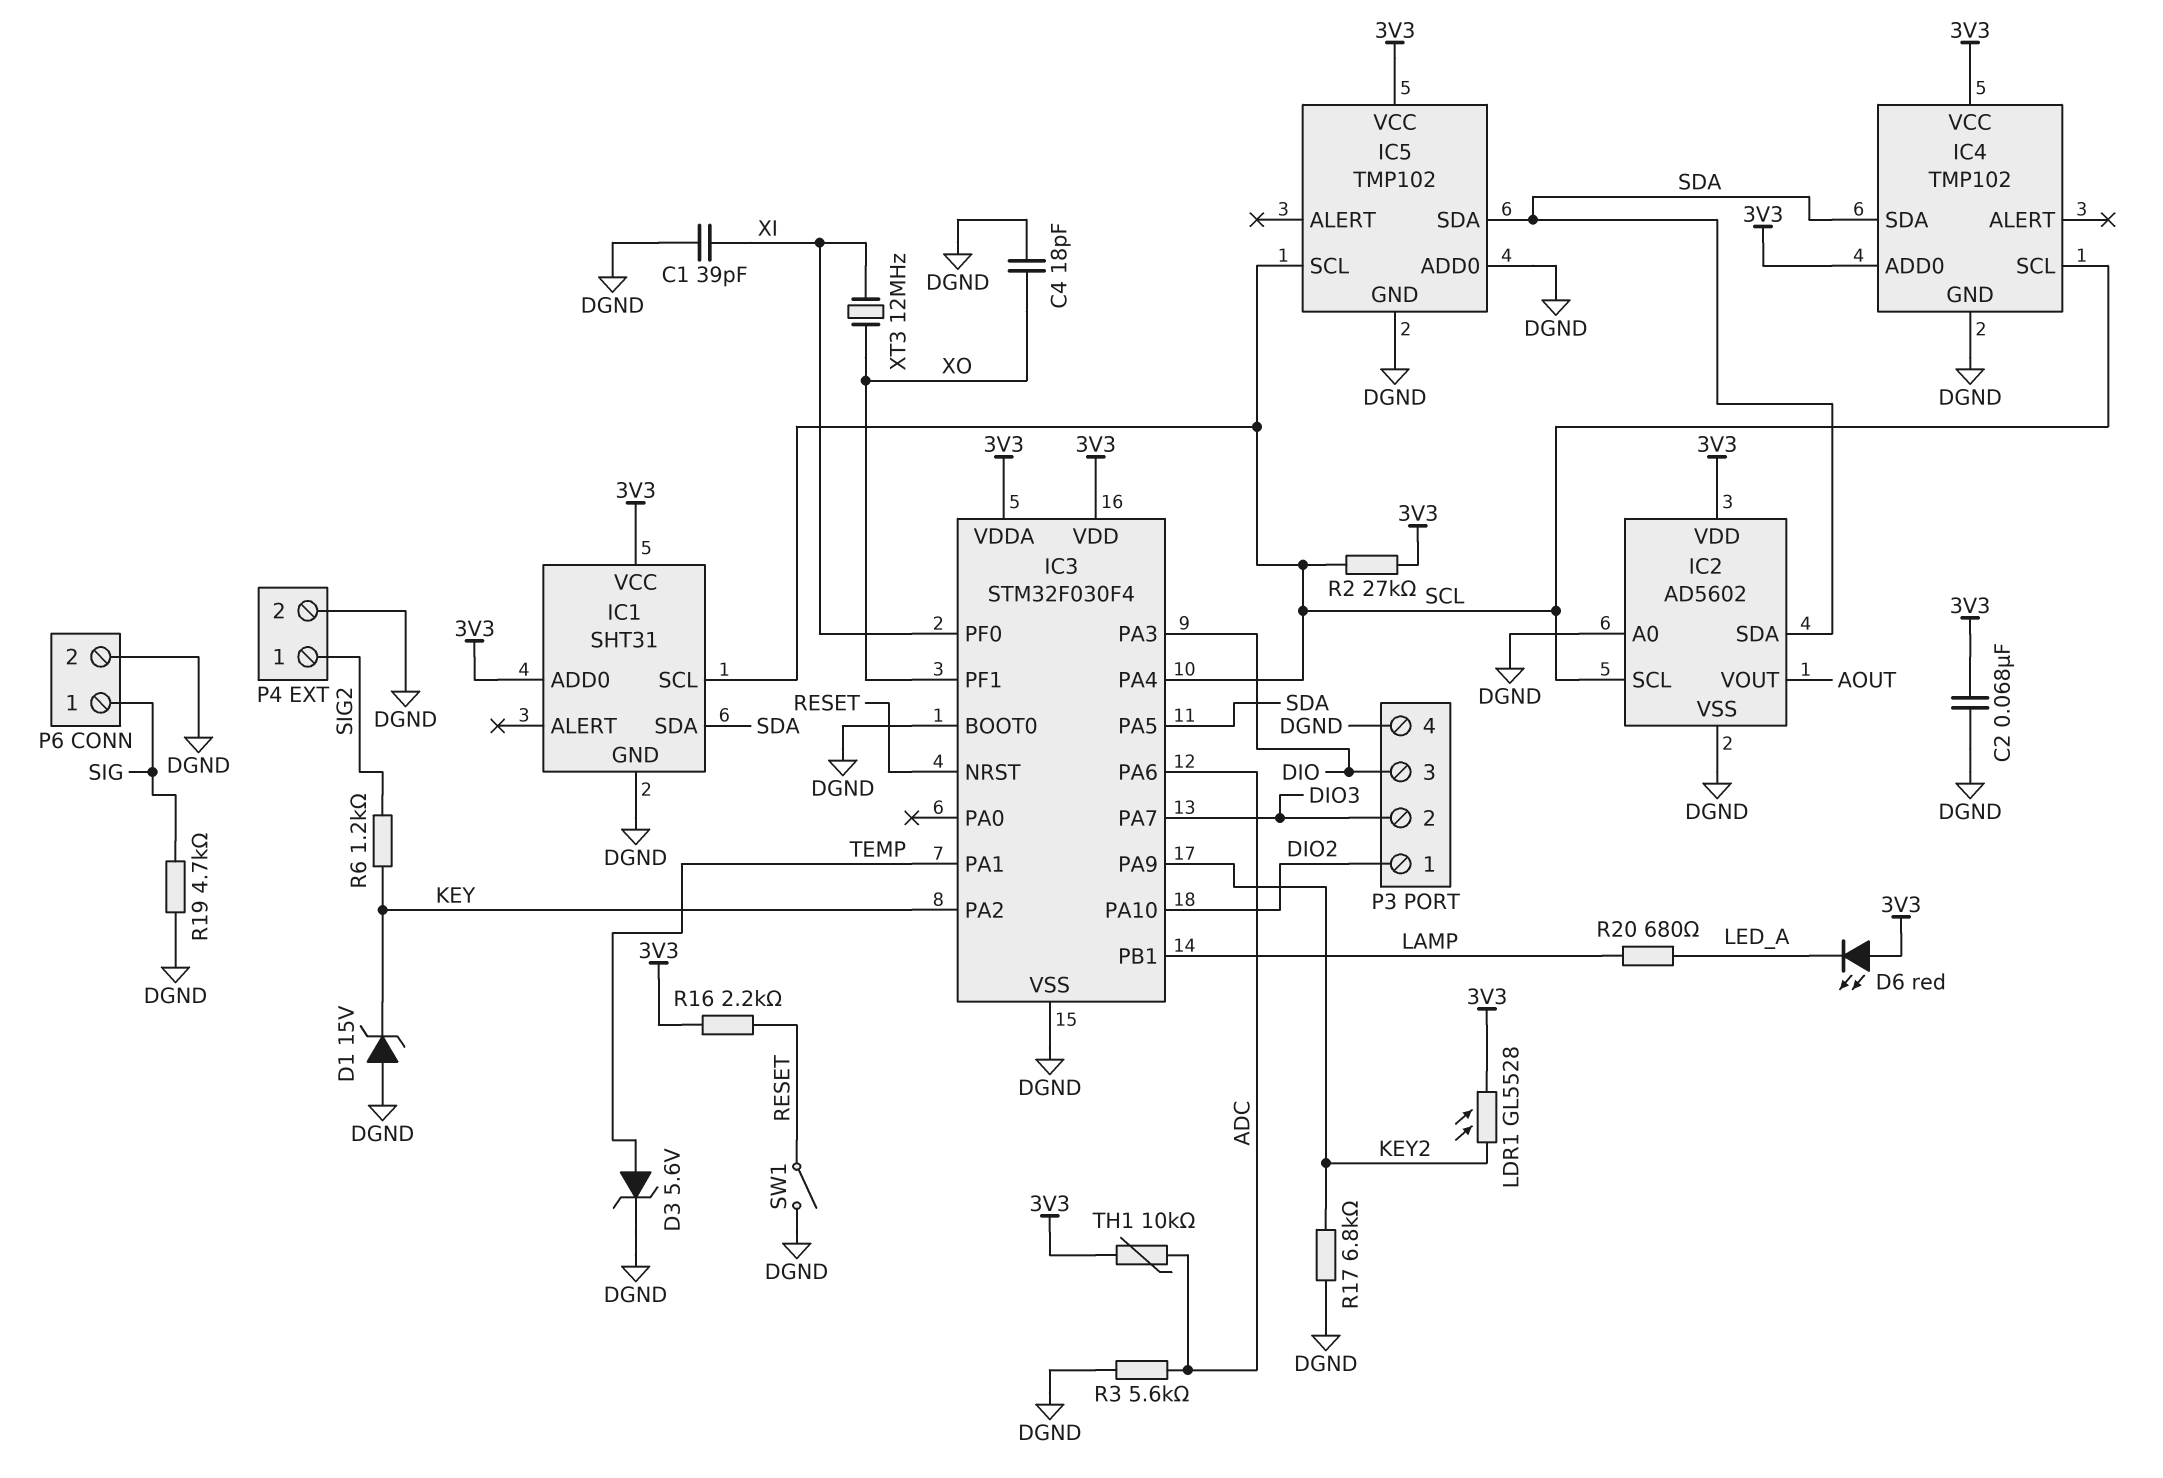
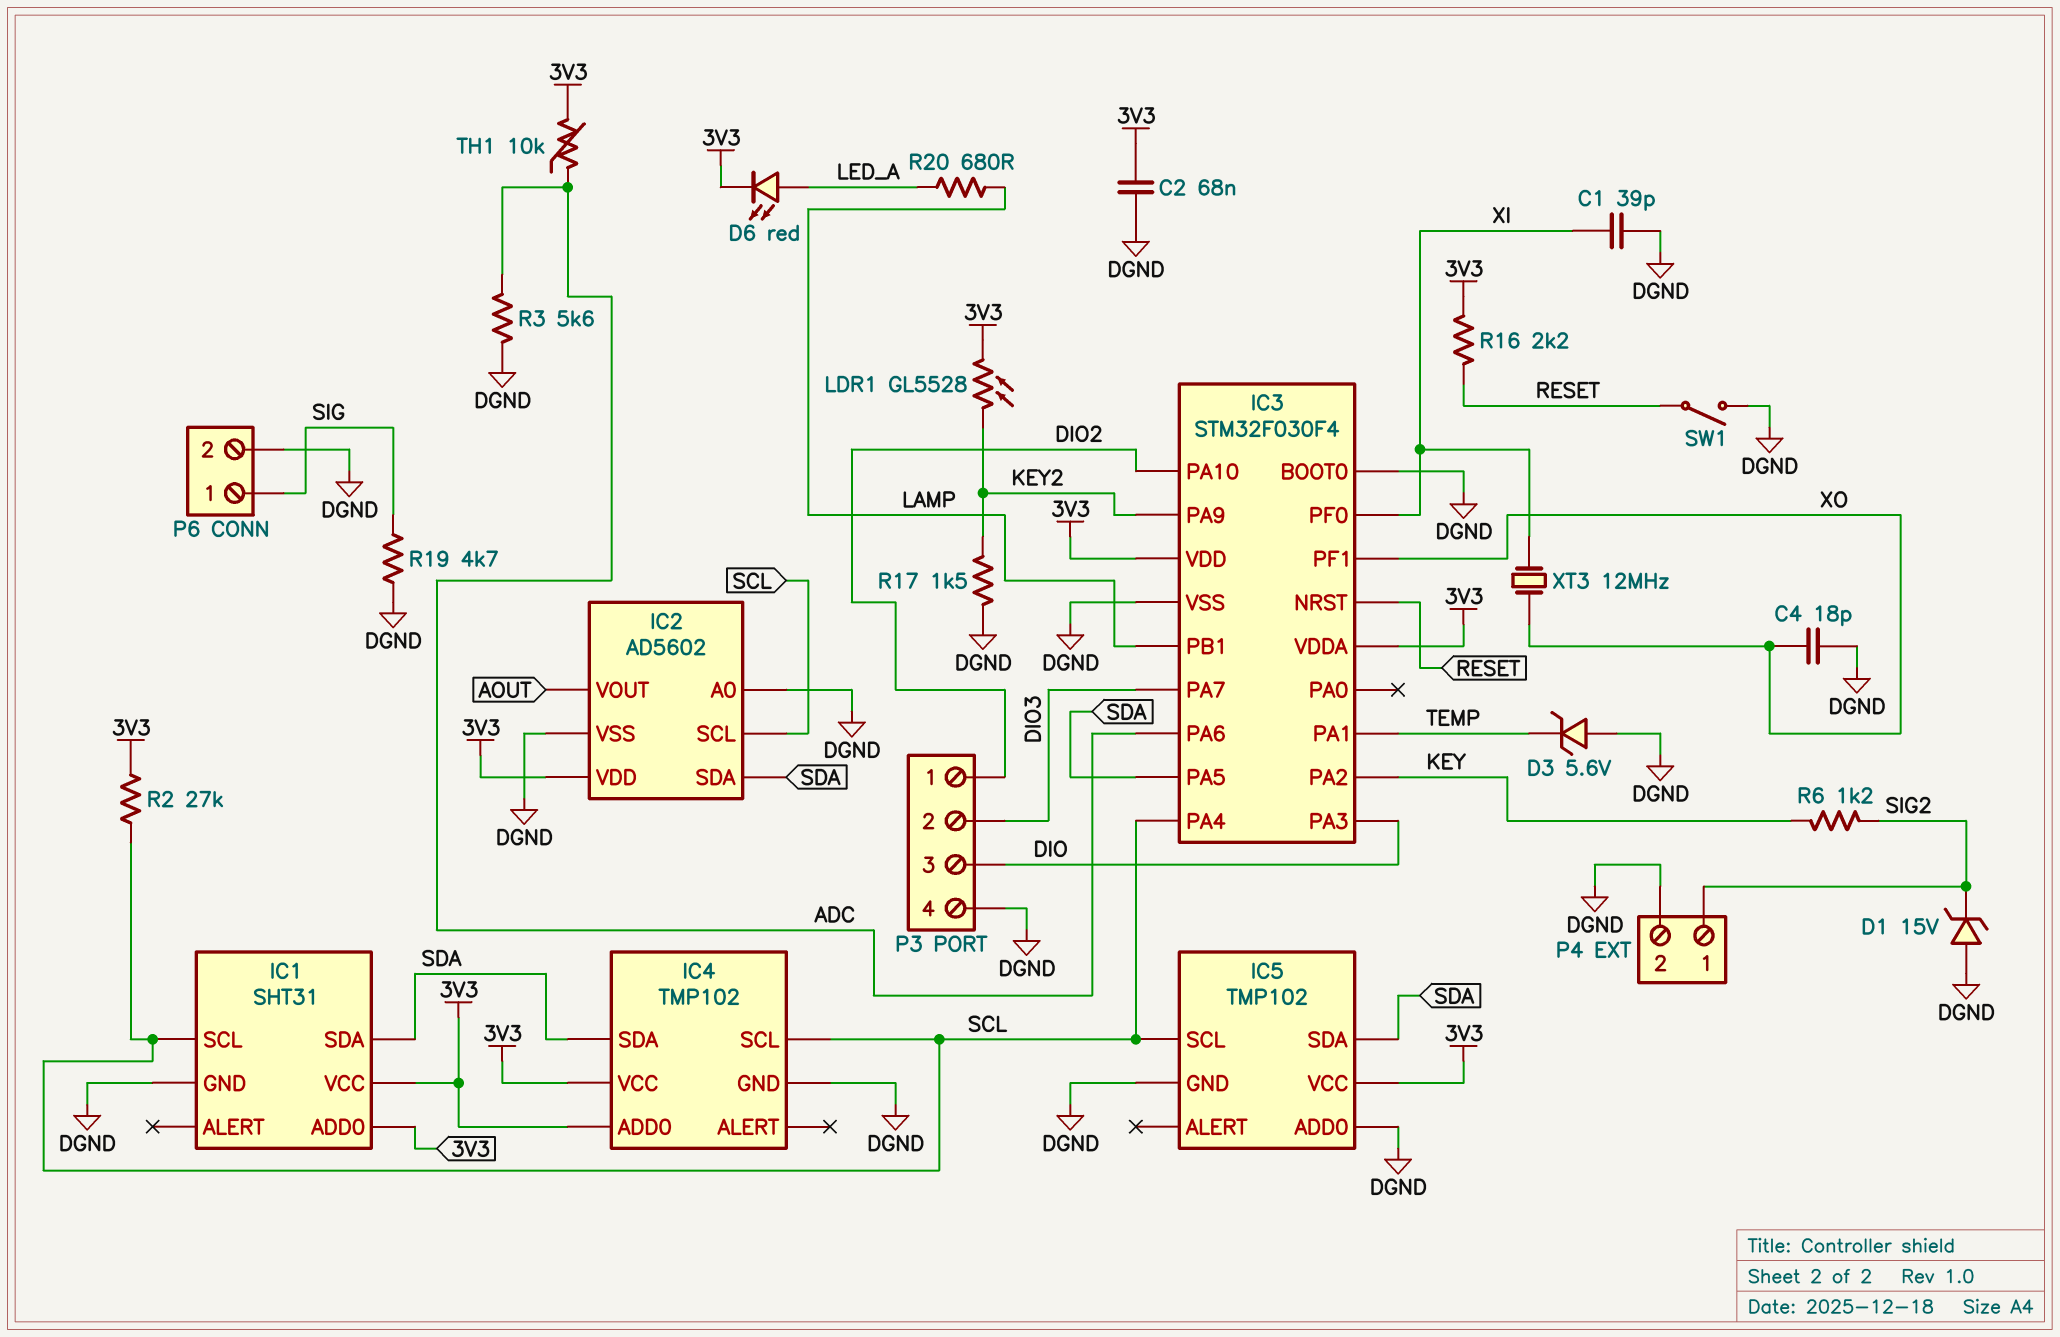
D1: zener 15V (A DGND, K KEY) -> zener 15V (A DGND, K SIG2)
D3: zener 5.6V (A TEMP, K DGND) -> zener 5.6V (A DGND, K TEMP)
D6: LED red (A 3V3, K LED_A) -> LED red (A LED_A, K 3V3)
R17: 6.8k (DGND, KEY2) -> 1.5k (DGND, KEY2)

